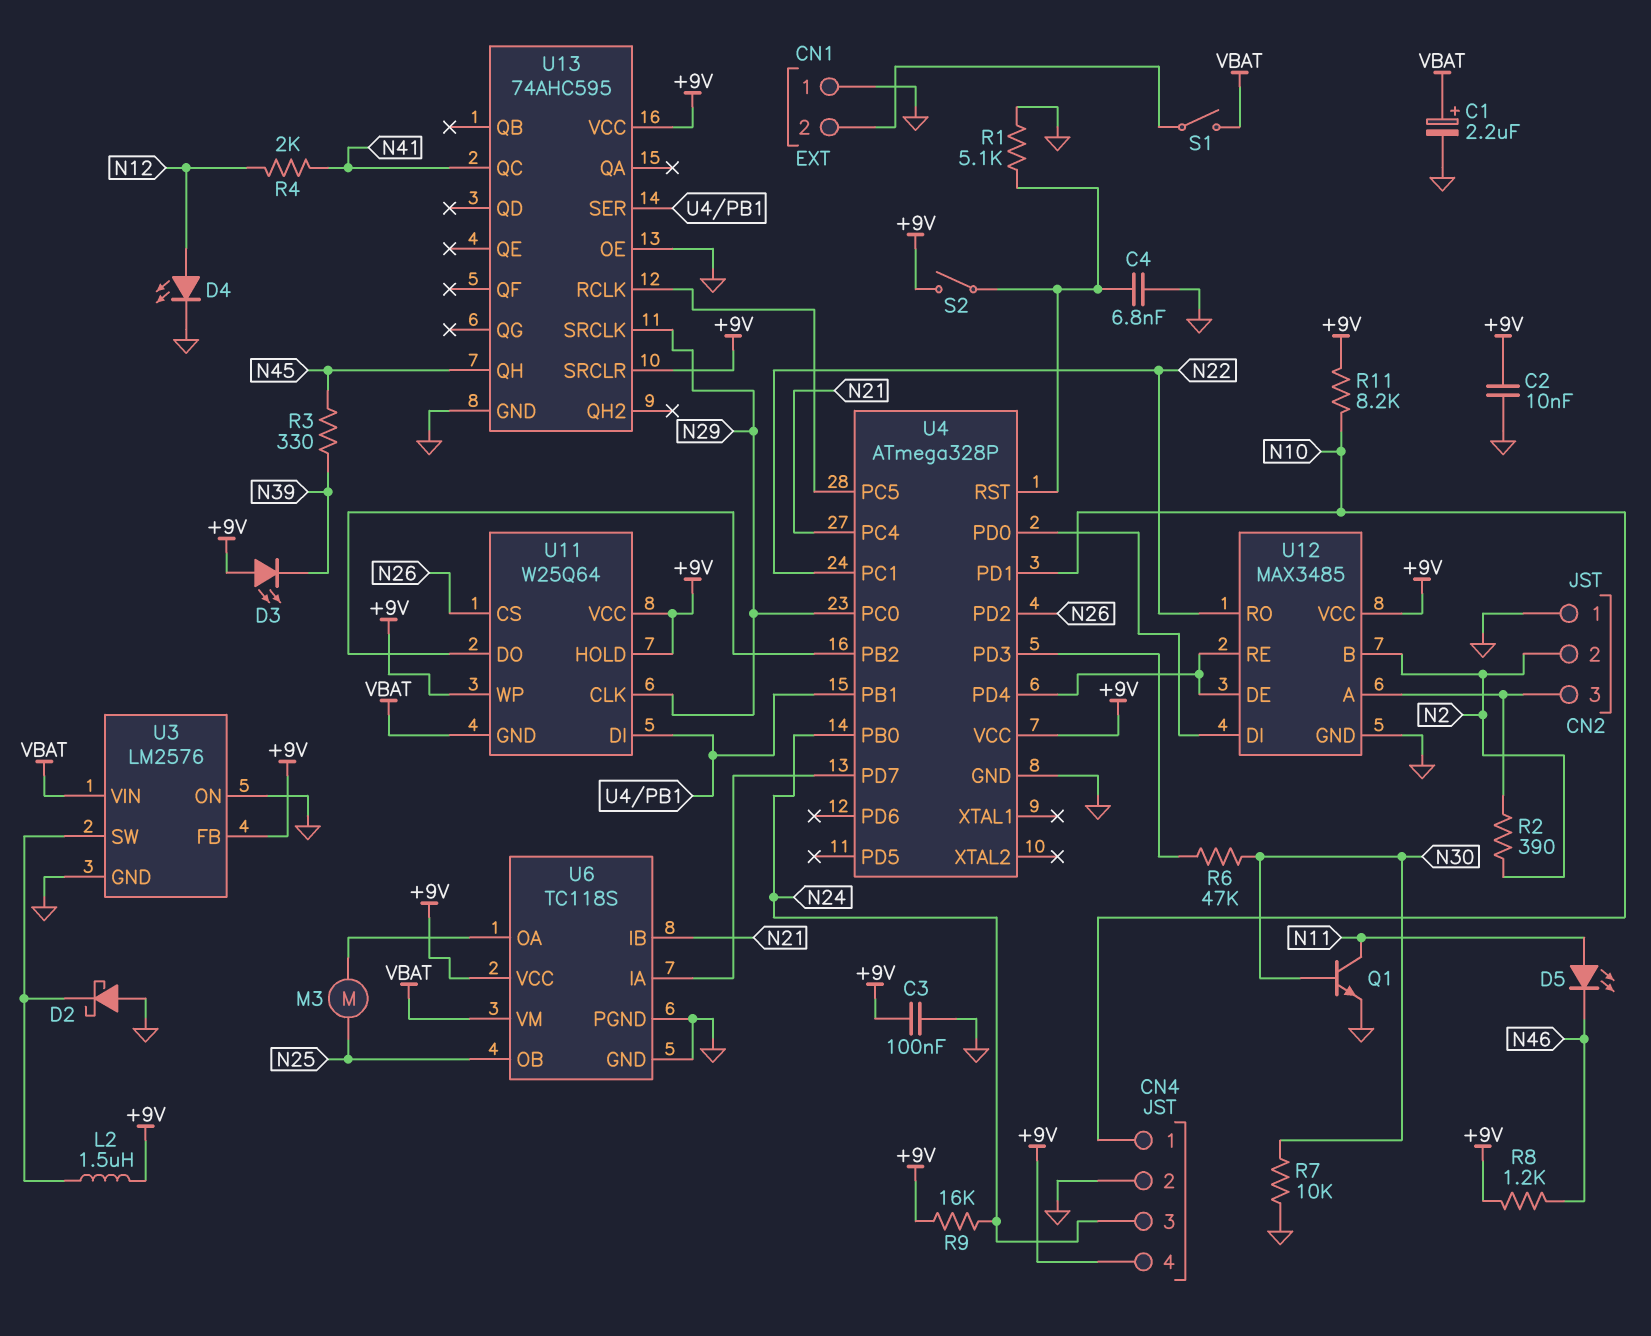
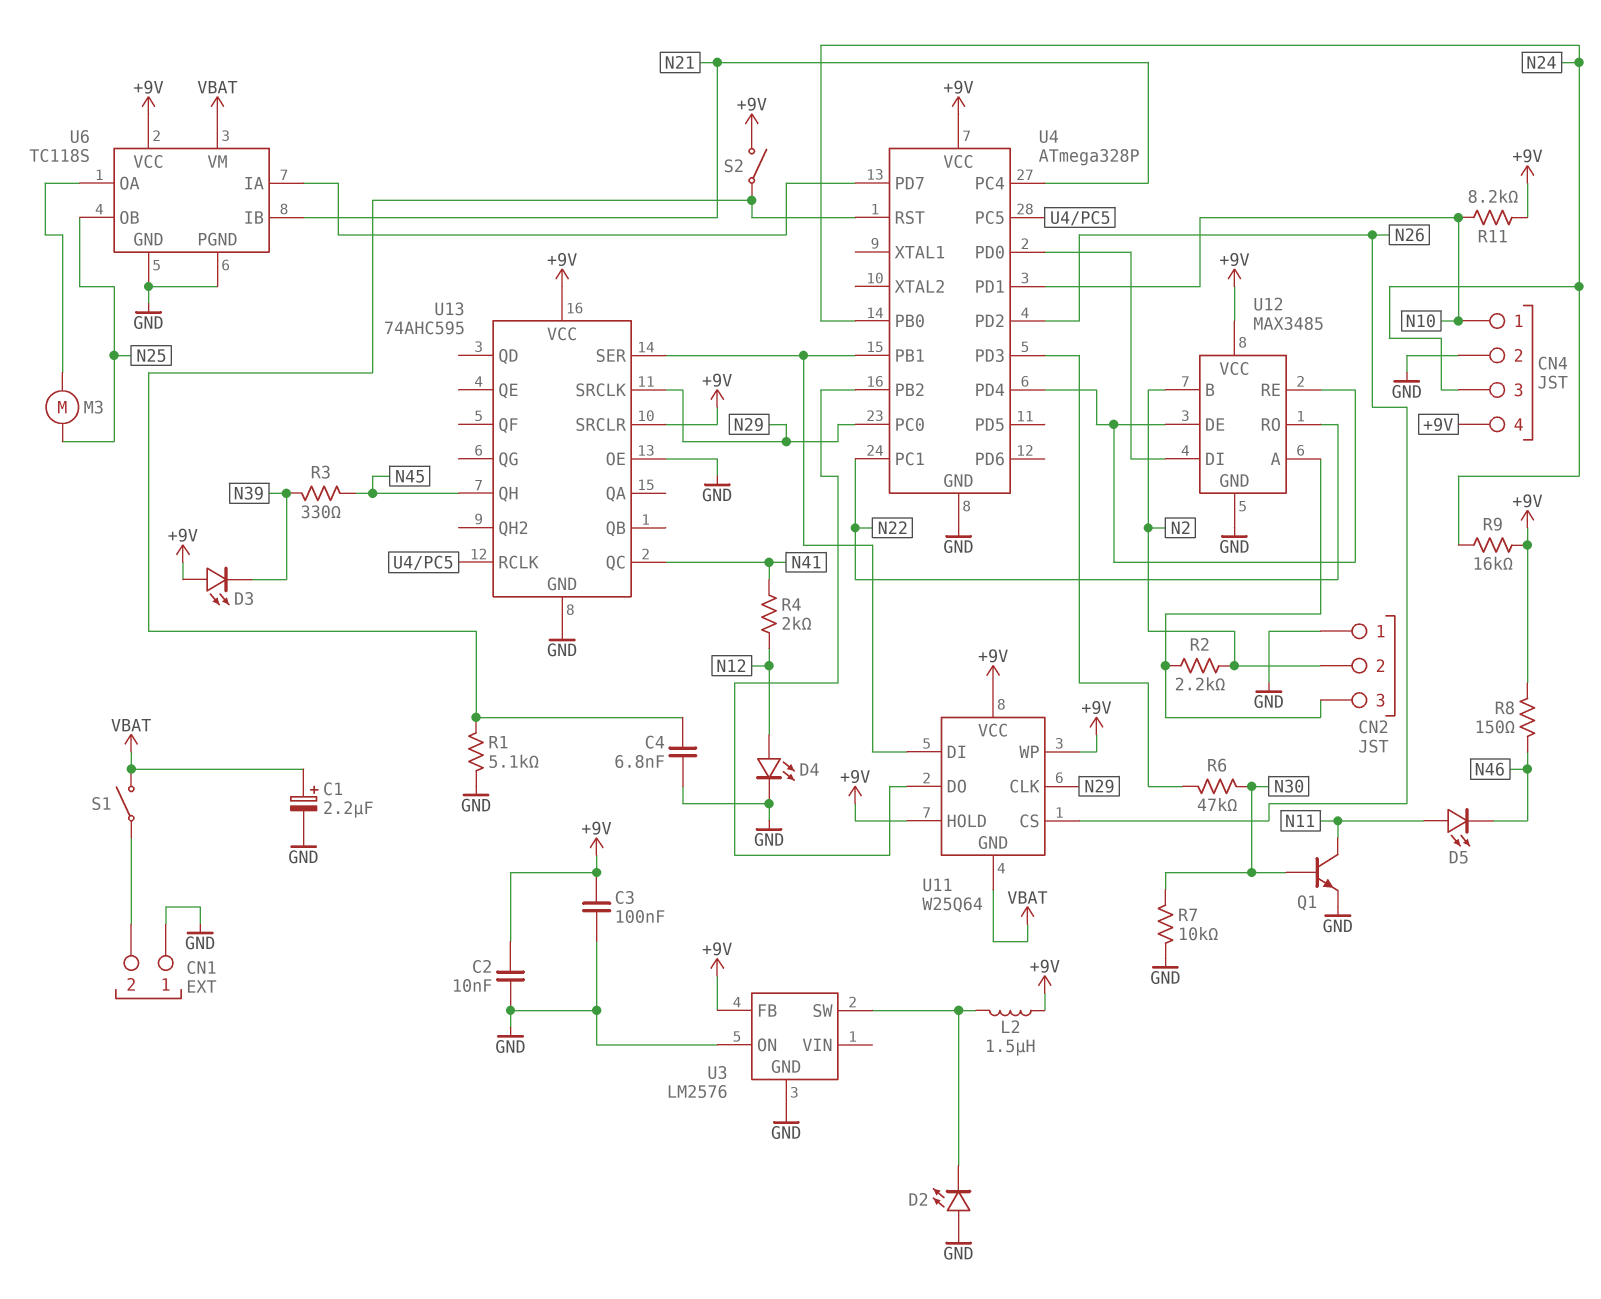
D2: schottky (A GND, K U3/SW) -> LED (A GND, K U3/SW)
R2: 390 (CN2/3, N2) -> 2.2k (CN2/3, N2)
R8: 1.2k (+9V, N46) -> 150 (+9V, N46)
U3 pin VIN: VBAT -> none

